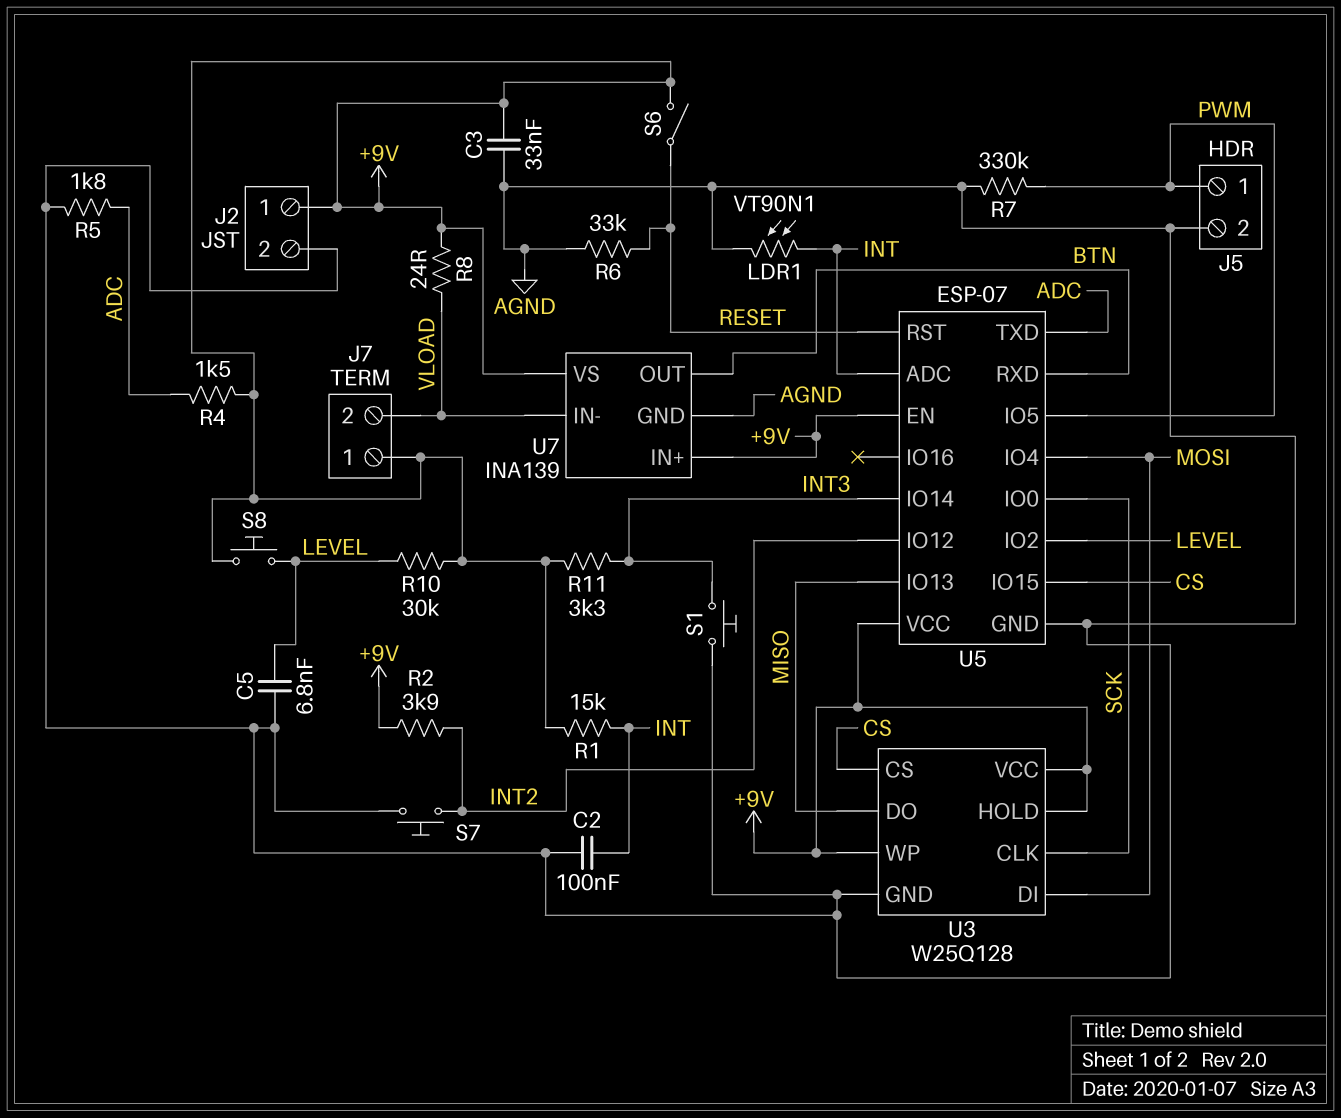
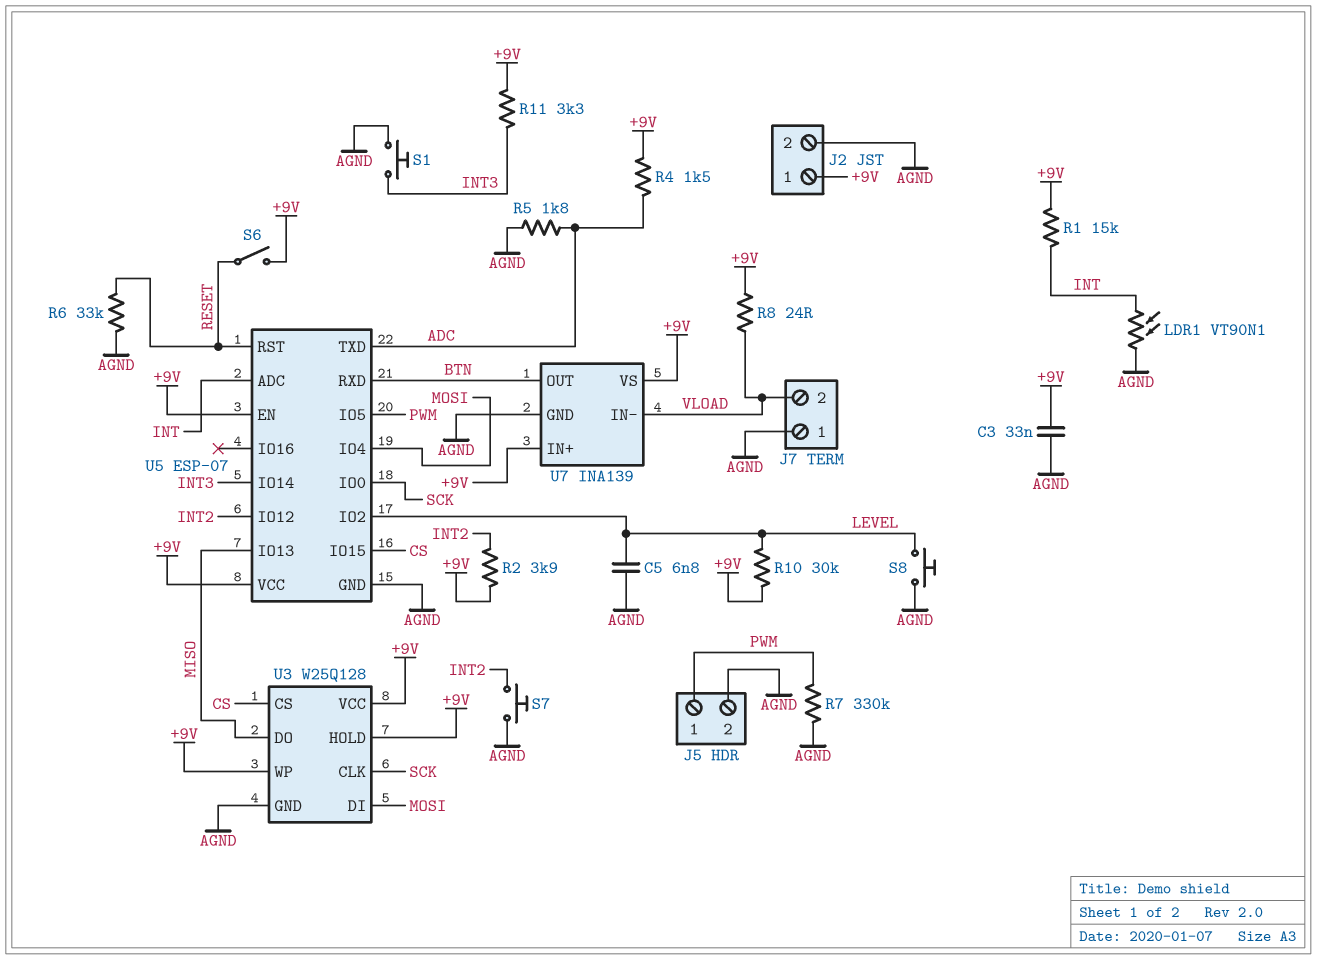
C2: 100nF (AGND, INT) -> none
J7 pin 1: +9V -> AGND
S8: button (+9V, LEVEL) -> button (AGND, LEVEL)

